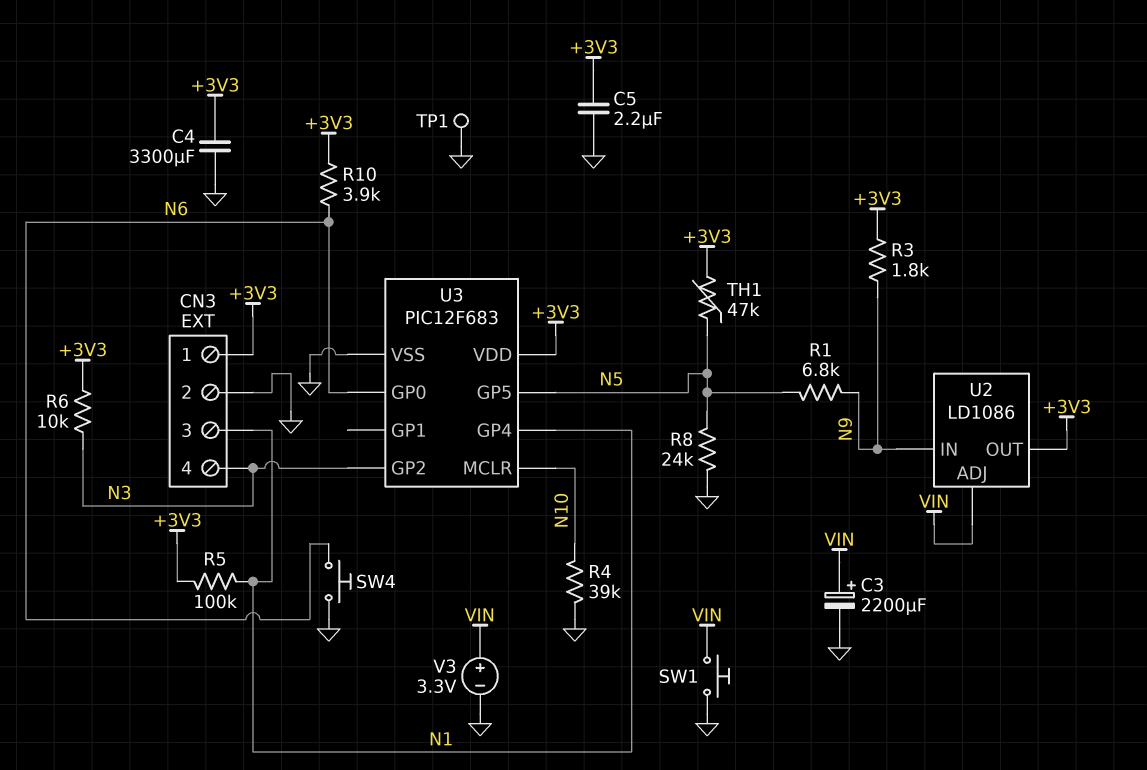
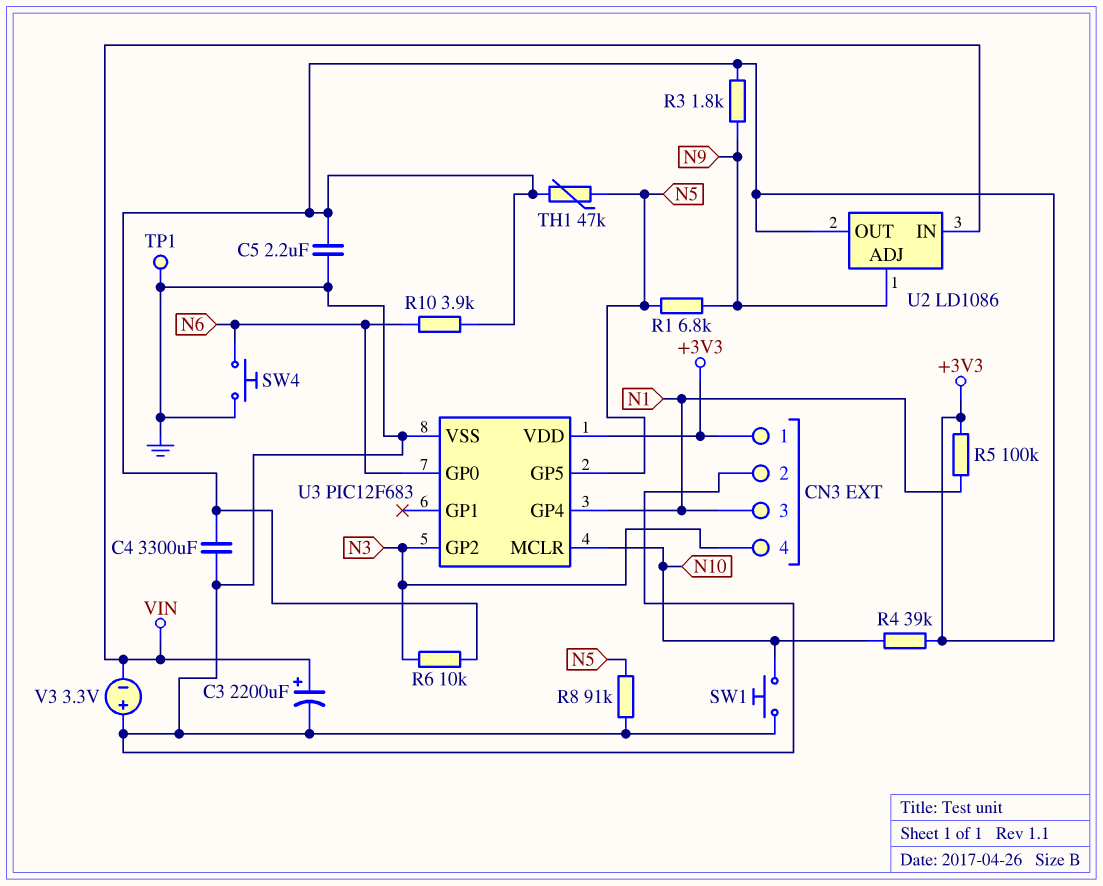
R4: 39k (GND, N10) -> 39k (+3V3, N10)
R8: 24k (GND, N5) -> 91k (GND, N5)
SW1: button (GND, VIN) -> button (GND, N10)
U2 pin ADJ: VIN -> N9
U2 pin IN: N9 -> VIN
V3: 3.3V (plus VIN, minus GND) -> 3.3V (plus GND, minus VIN)

